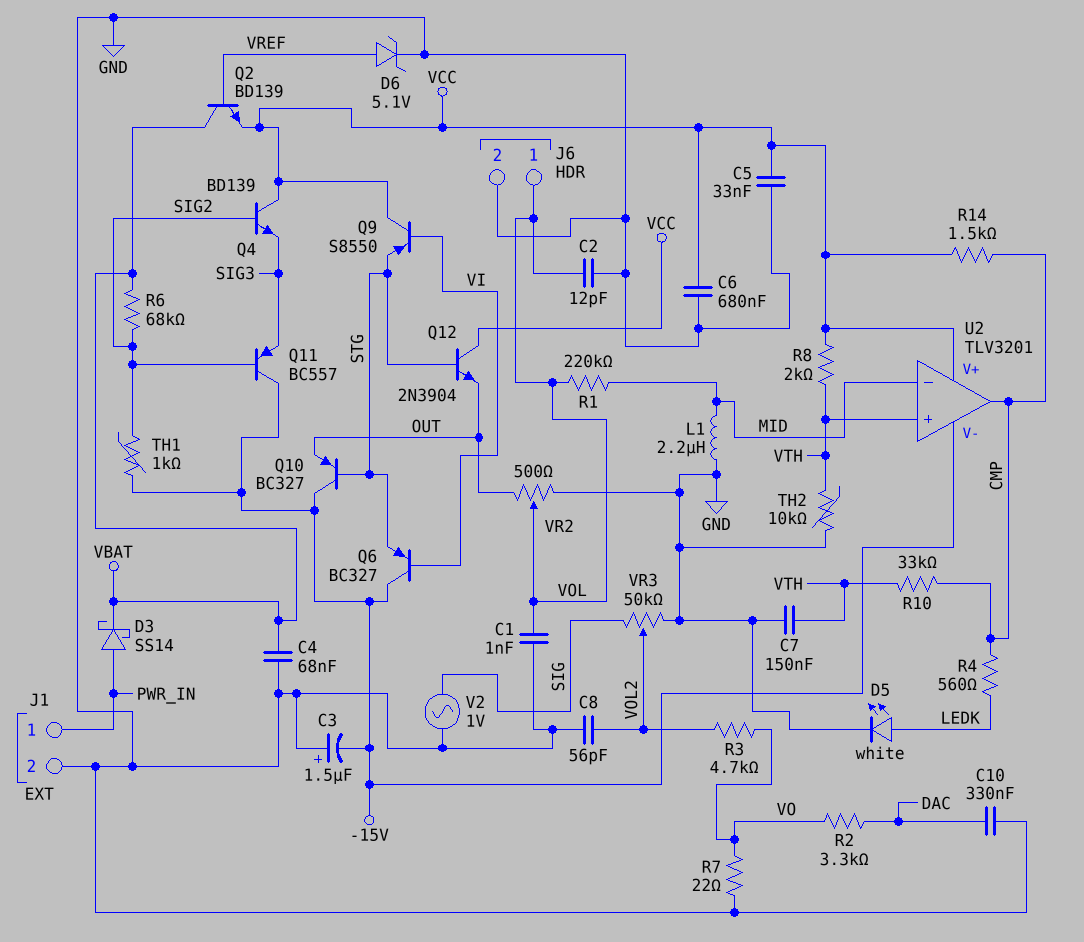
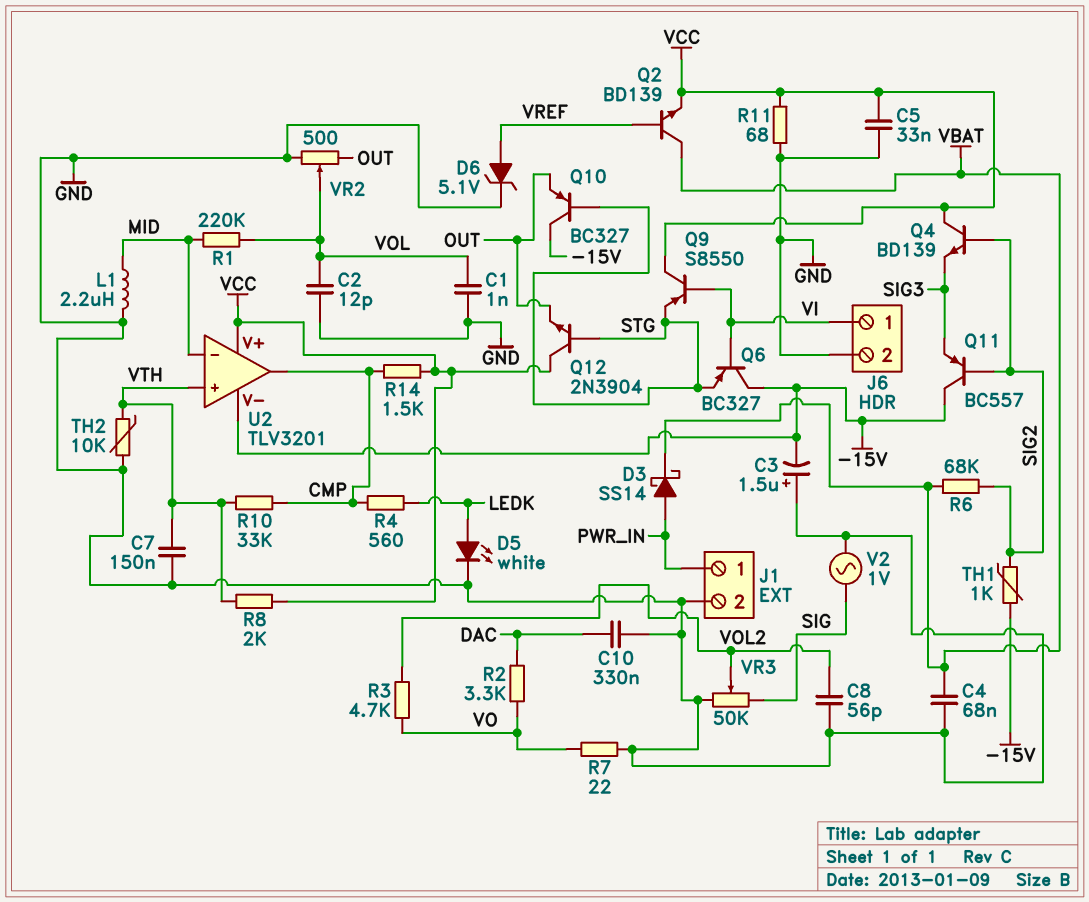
C6: 680nF (GND, VCC) -> none
J6 pin 1: VOL -> VI
R11: none -> 68 (GND, VCC)

